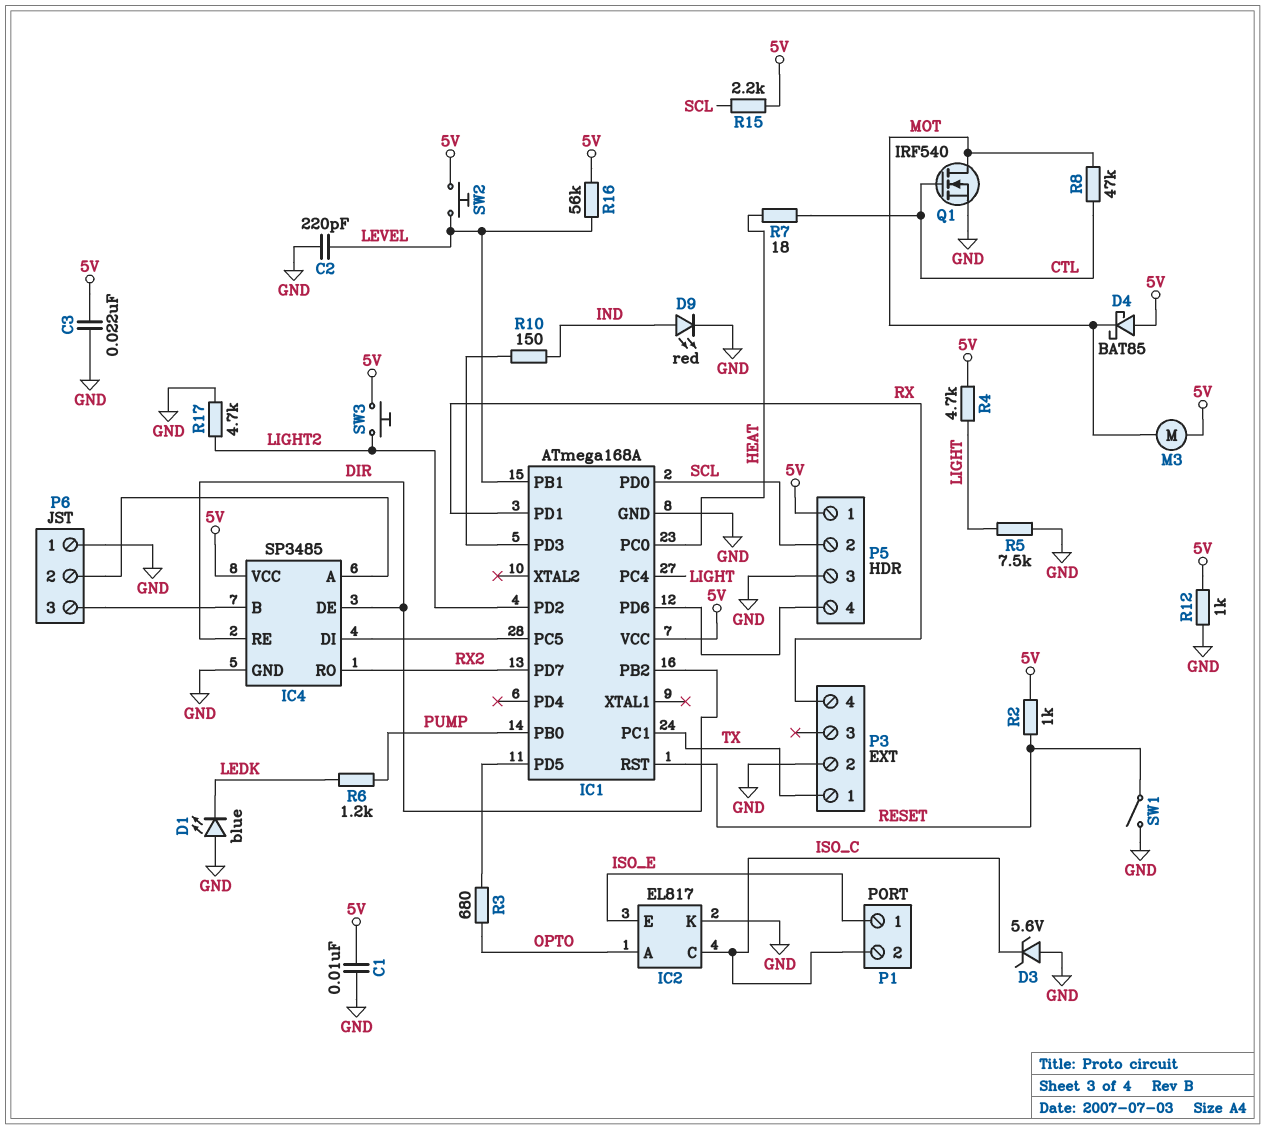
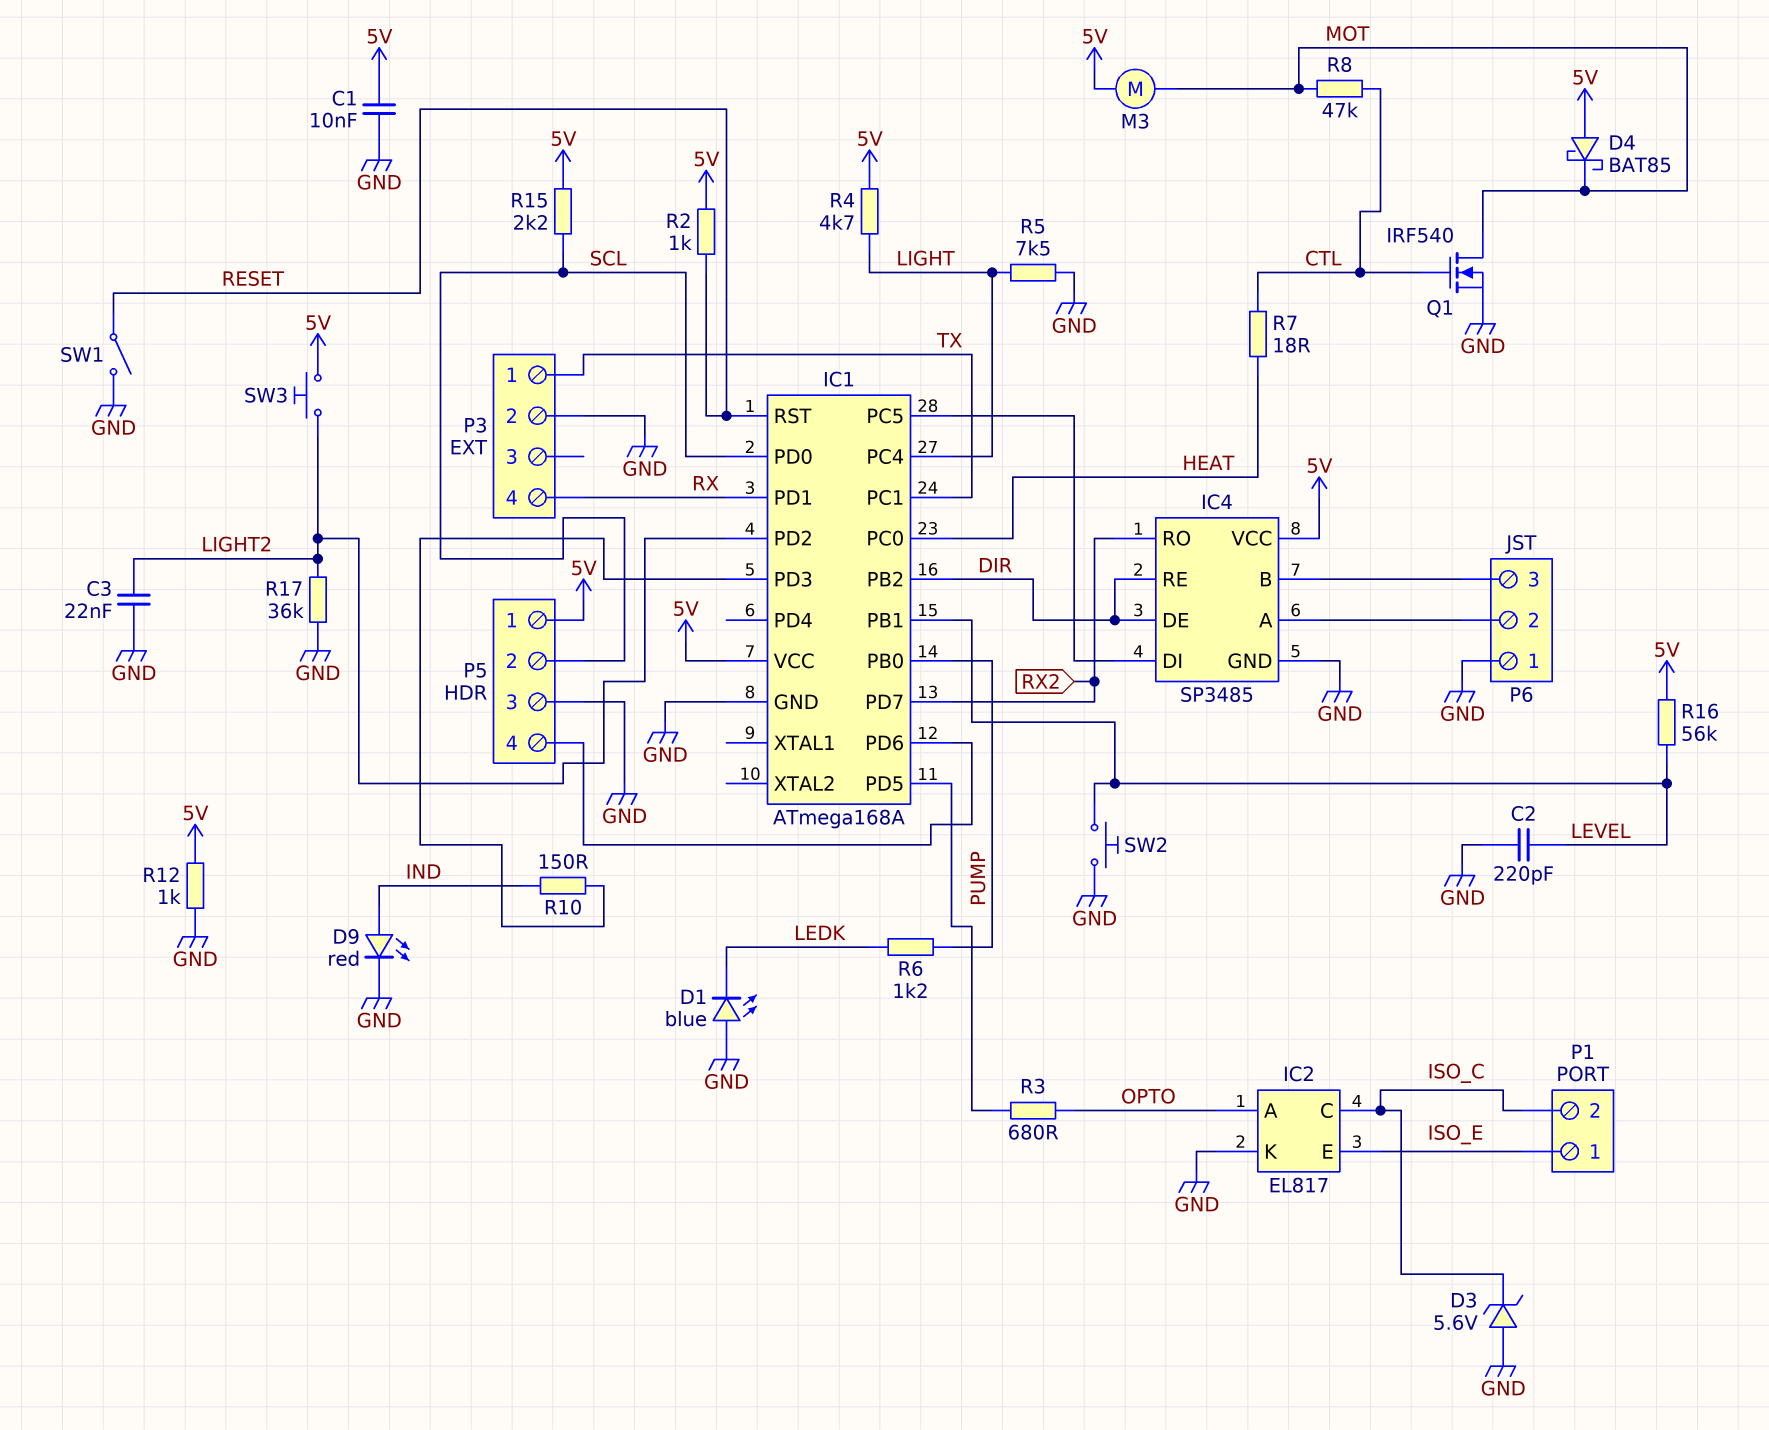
C3: 22nF (5V, GND) -> 22nF (GND, LIGHT2)
R17: 4.7k (GND, LIGHT2) -> 36k (GND, LIGHT2)
SW2: button (5V, LEVEL) -> button (GND, LEVEL)

